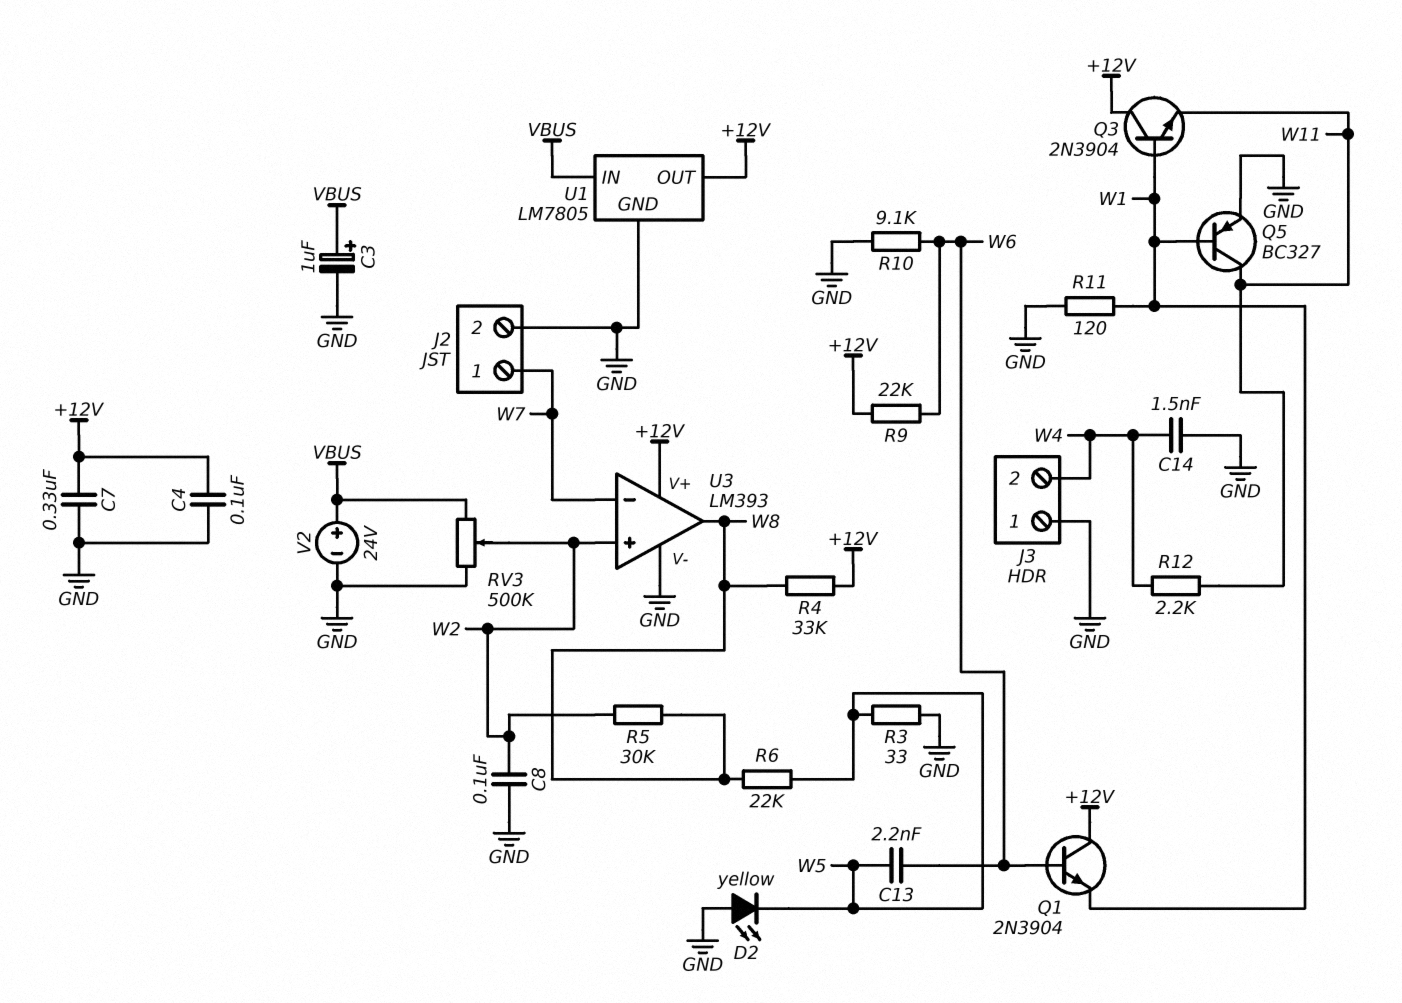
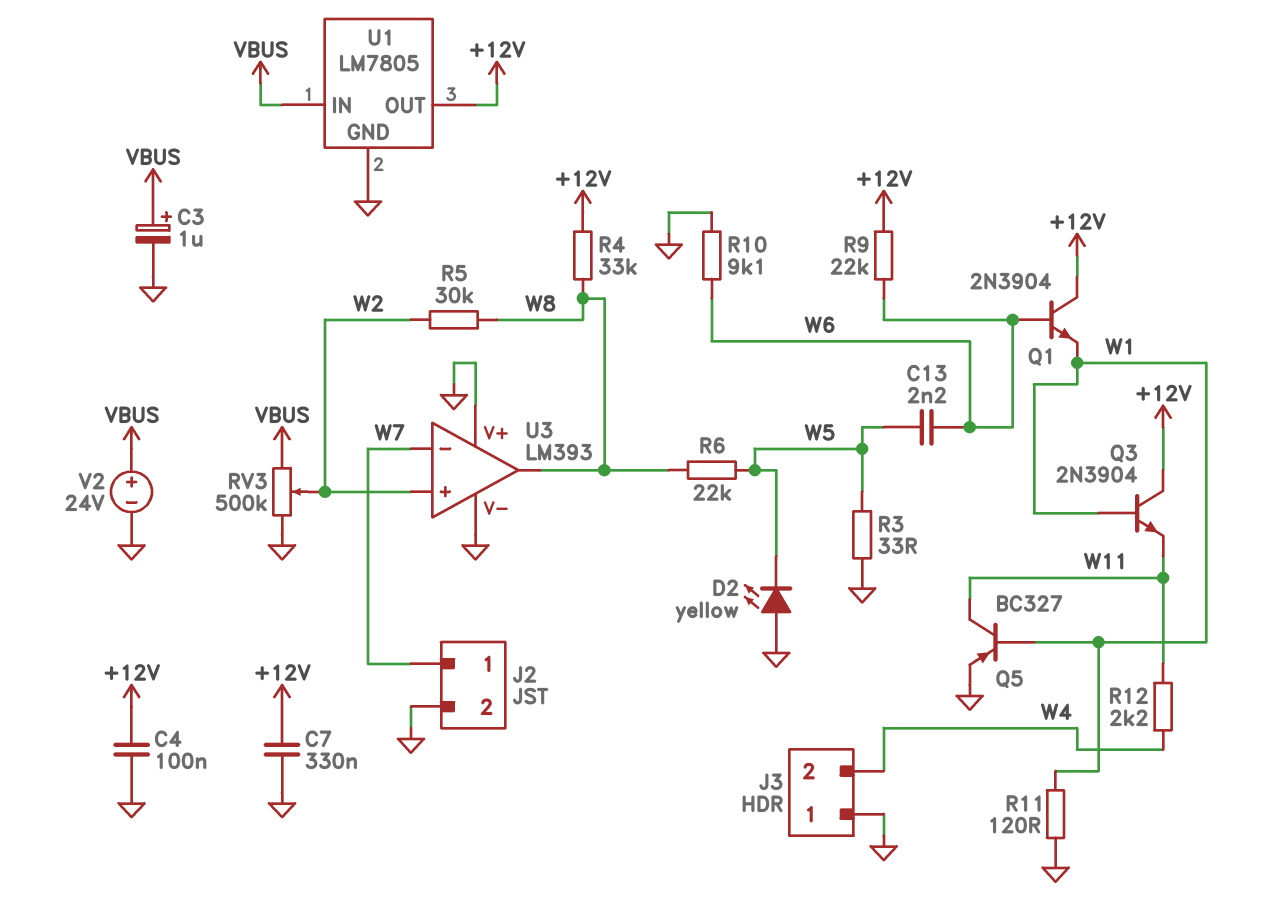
C8: 100nF (GND, W2) -> none
C14: 1.5nF (GND, W4) -> none
U3 pin V+: +12V -> GND

